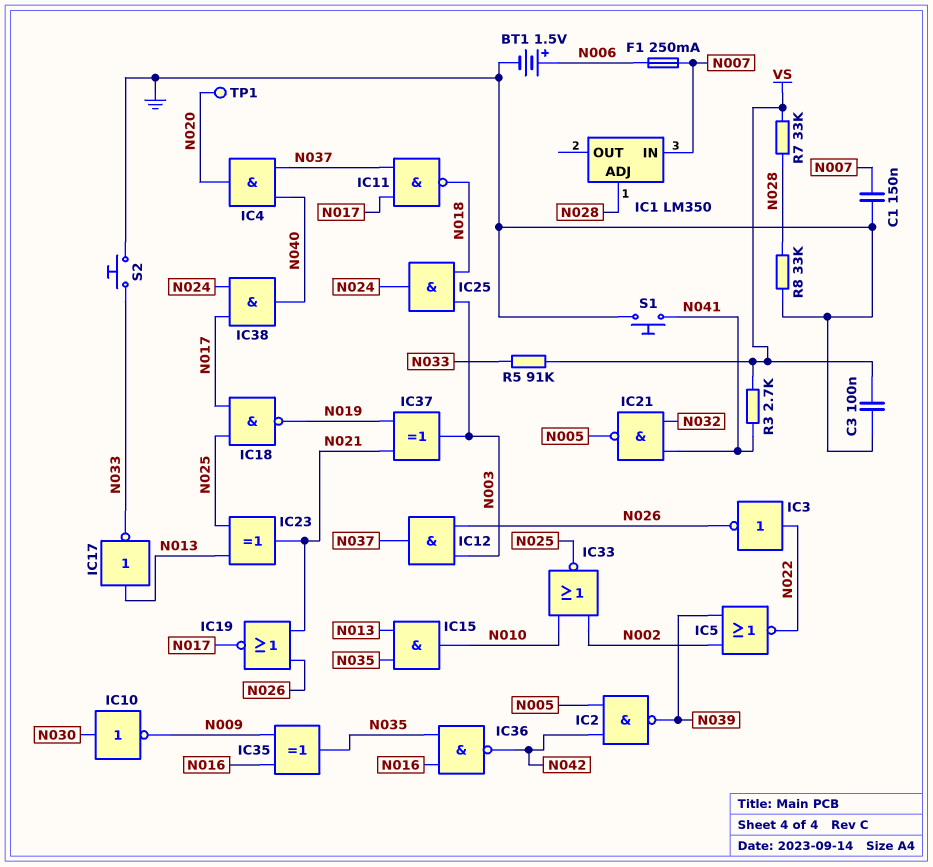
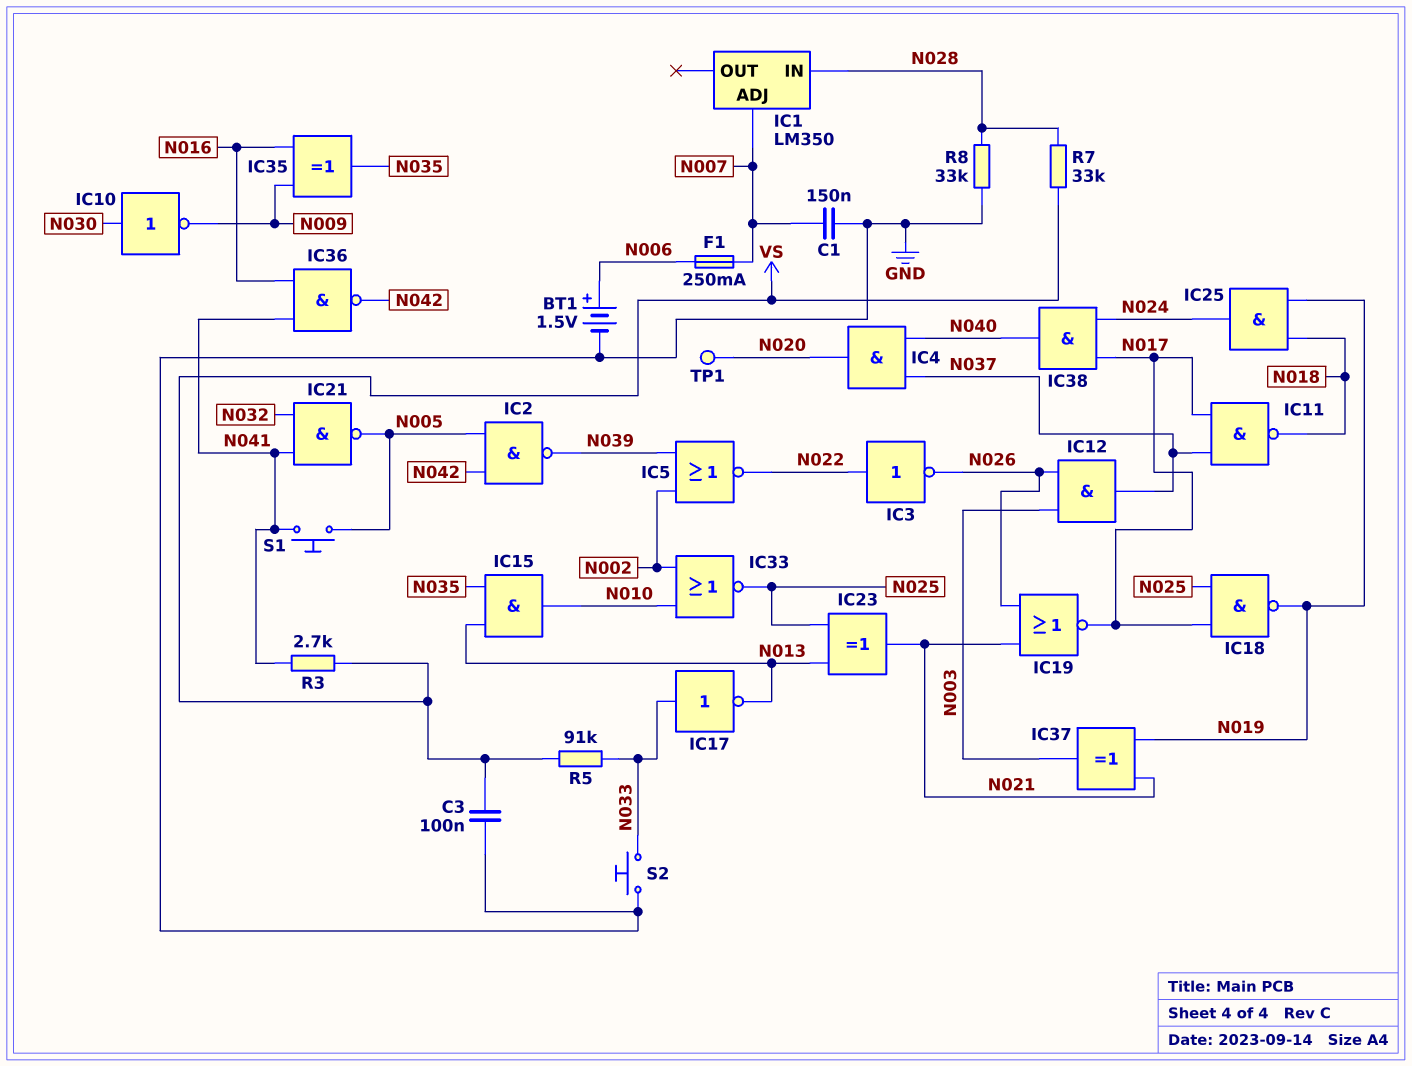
IC1 pin ADJ: N028 -> N007
IC1 pin IN: N007 -> N028
IC17: NOT (in N013, out N033) -> NOT (in N033, out N013)
IC25: AND (in N003, in N018, out N024) -> AND (in N018, in N019, out N024)
IC36: NAND (in N016, in N035, out N042) -> NAND (in N016, in N041, out N042)
S1: button (GND, N041) -> button (N005, N041)

